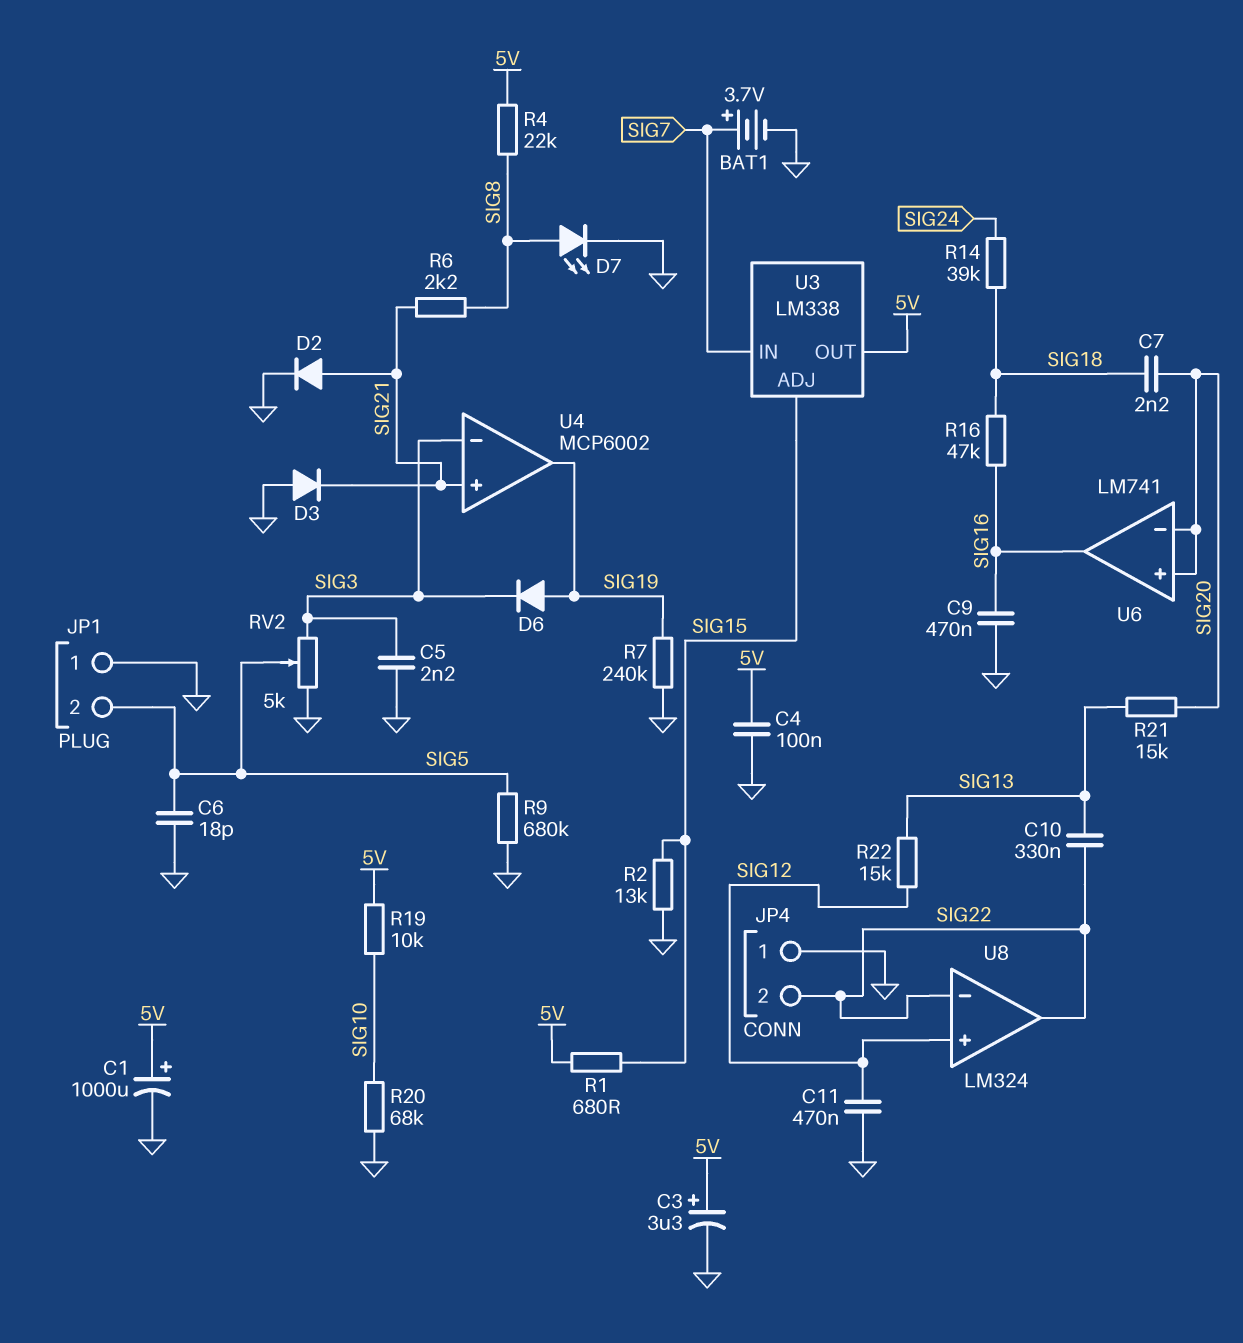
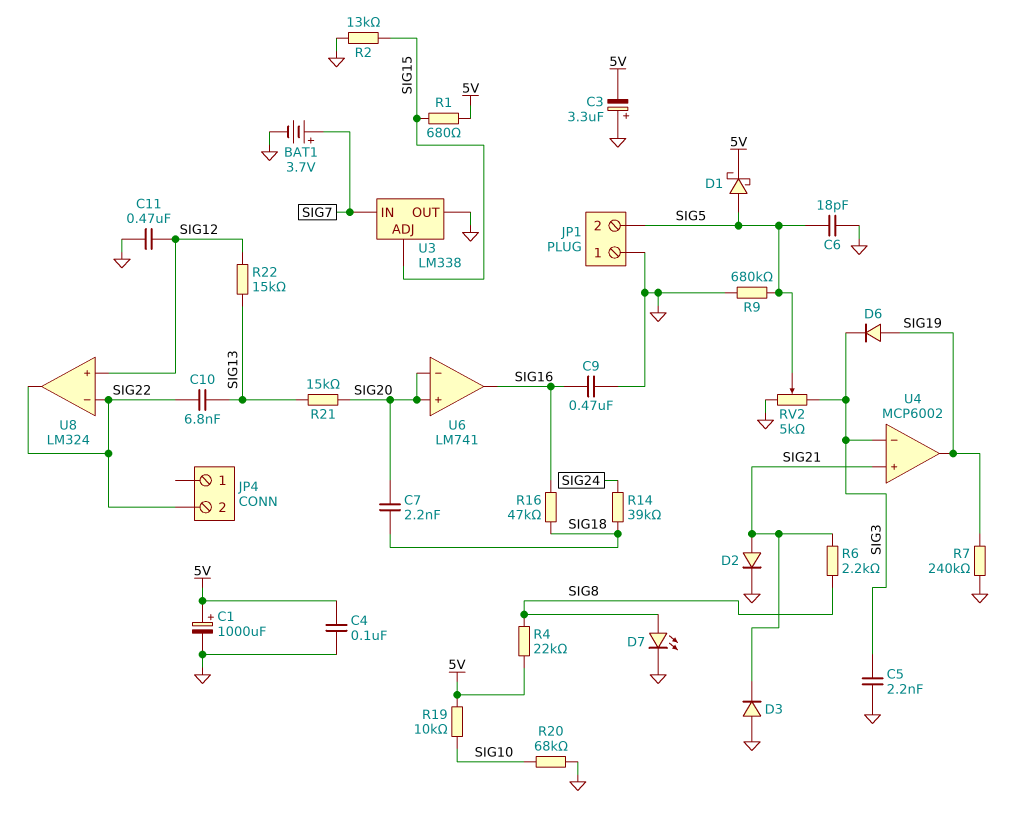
C3: 3.3uF (plus 5V, minus GND) -> 3.3uF (plus GND, minus 5V)
C10: 330nF (SIG13, SIG22) -> 6.8nF (SIG13, SIG22)
D1: none -> schottky (A SIG5, K 5V)
JP4 pin 1: GND -> none
U3 pin OUT: 5V -> GND

